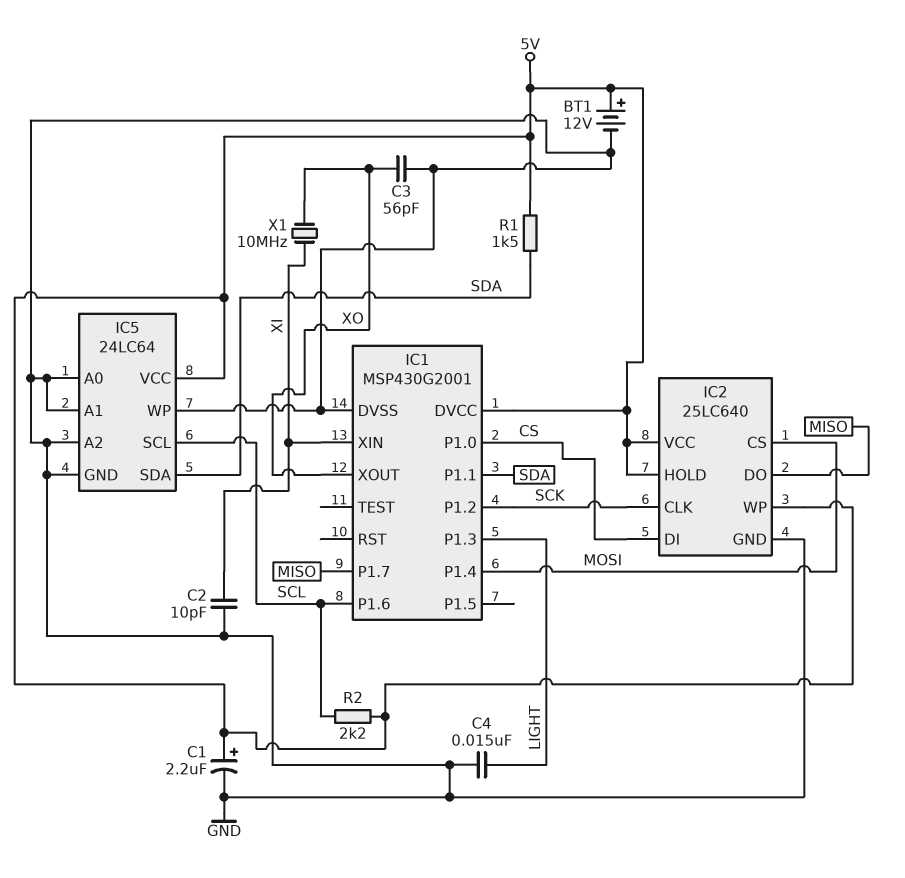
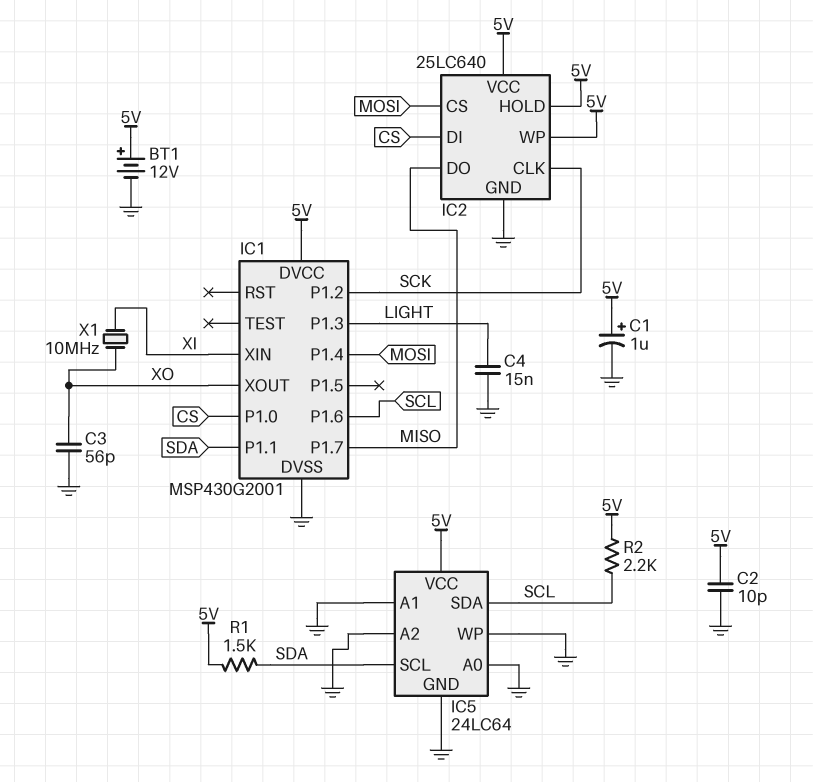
C1: 2.2uF (plus 5V, minus GND) -> 1uF (plus 5V, minus GND)
C2: 10pF (GND, XI) -> 10pF (5V, GND)
IC5 pin SCL: SCL -> SDA
IC5 pin SDA: SDA -> SCL

